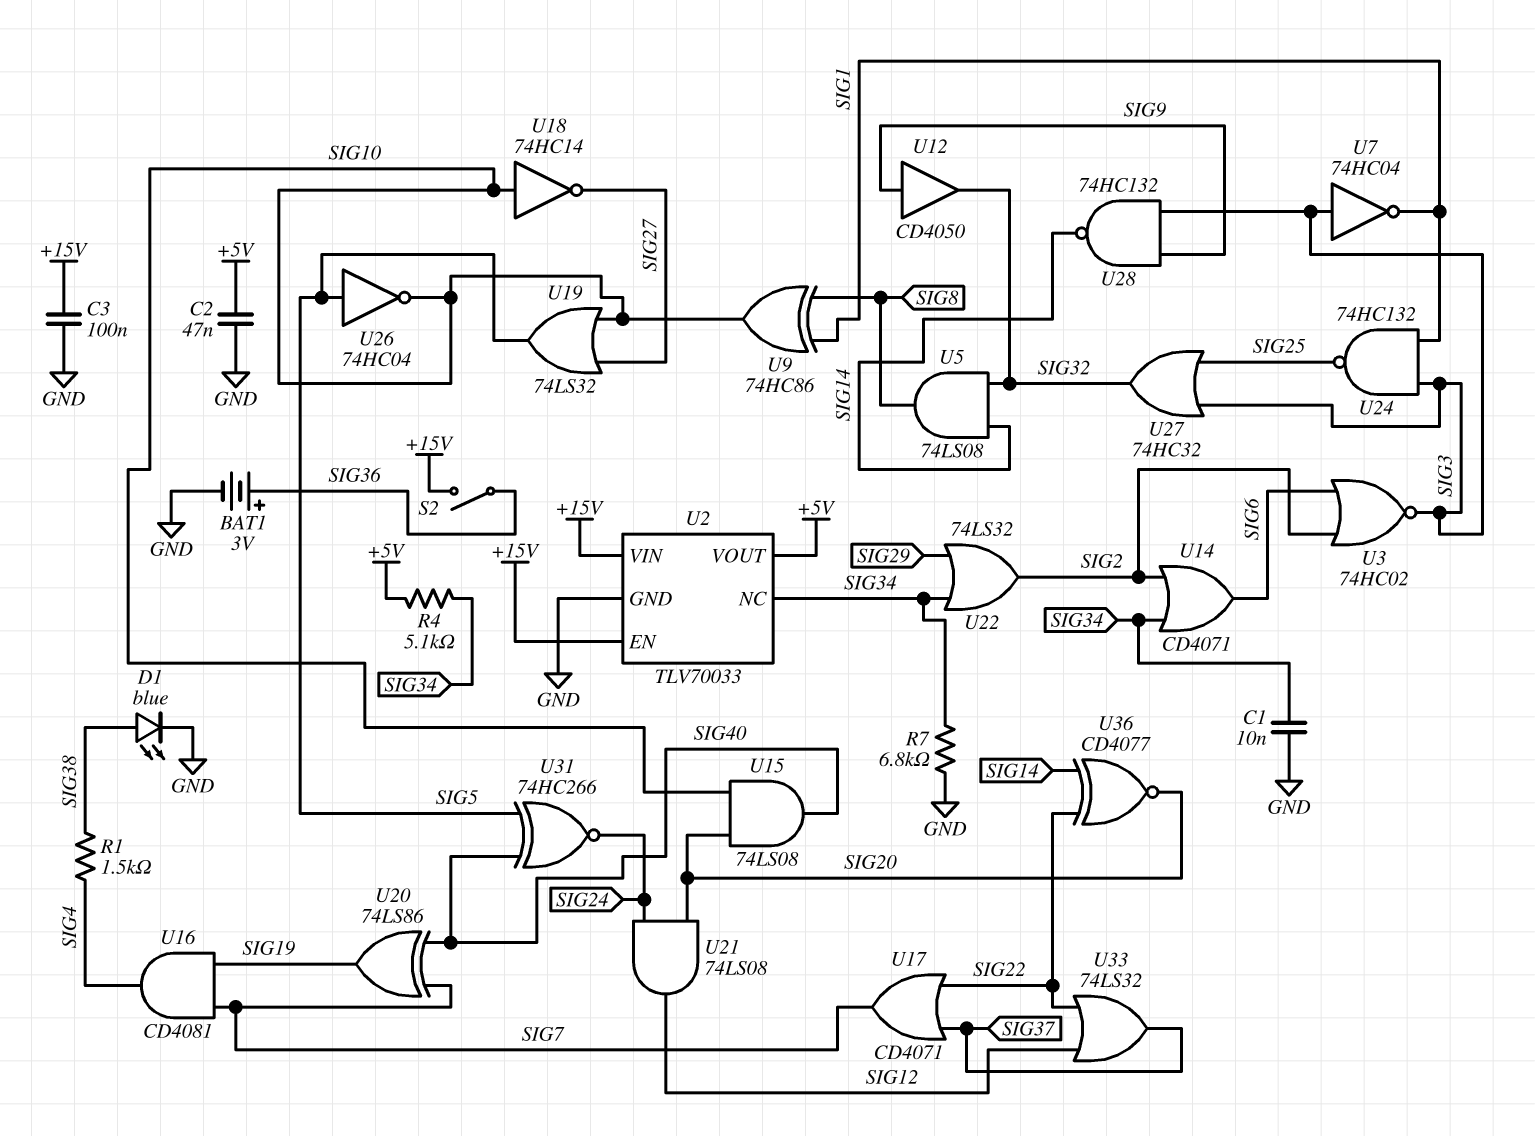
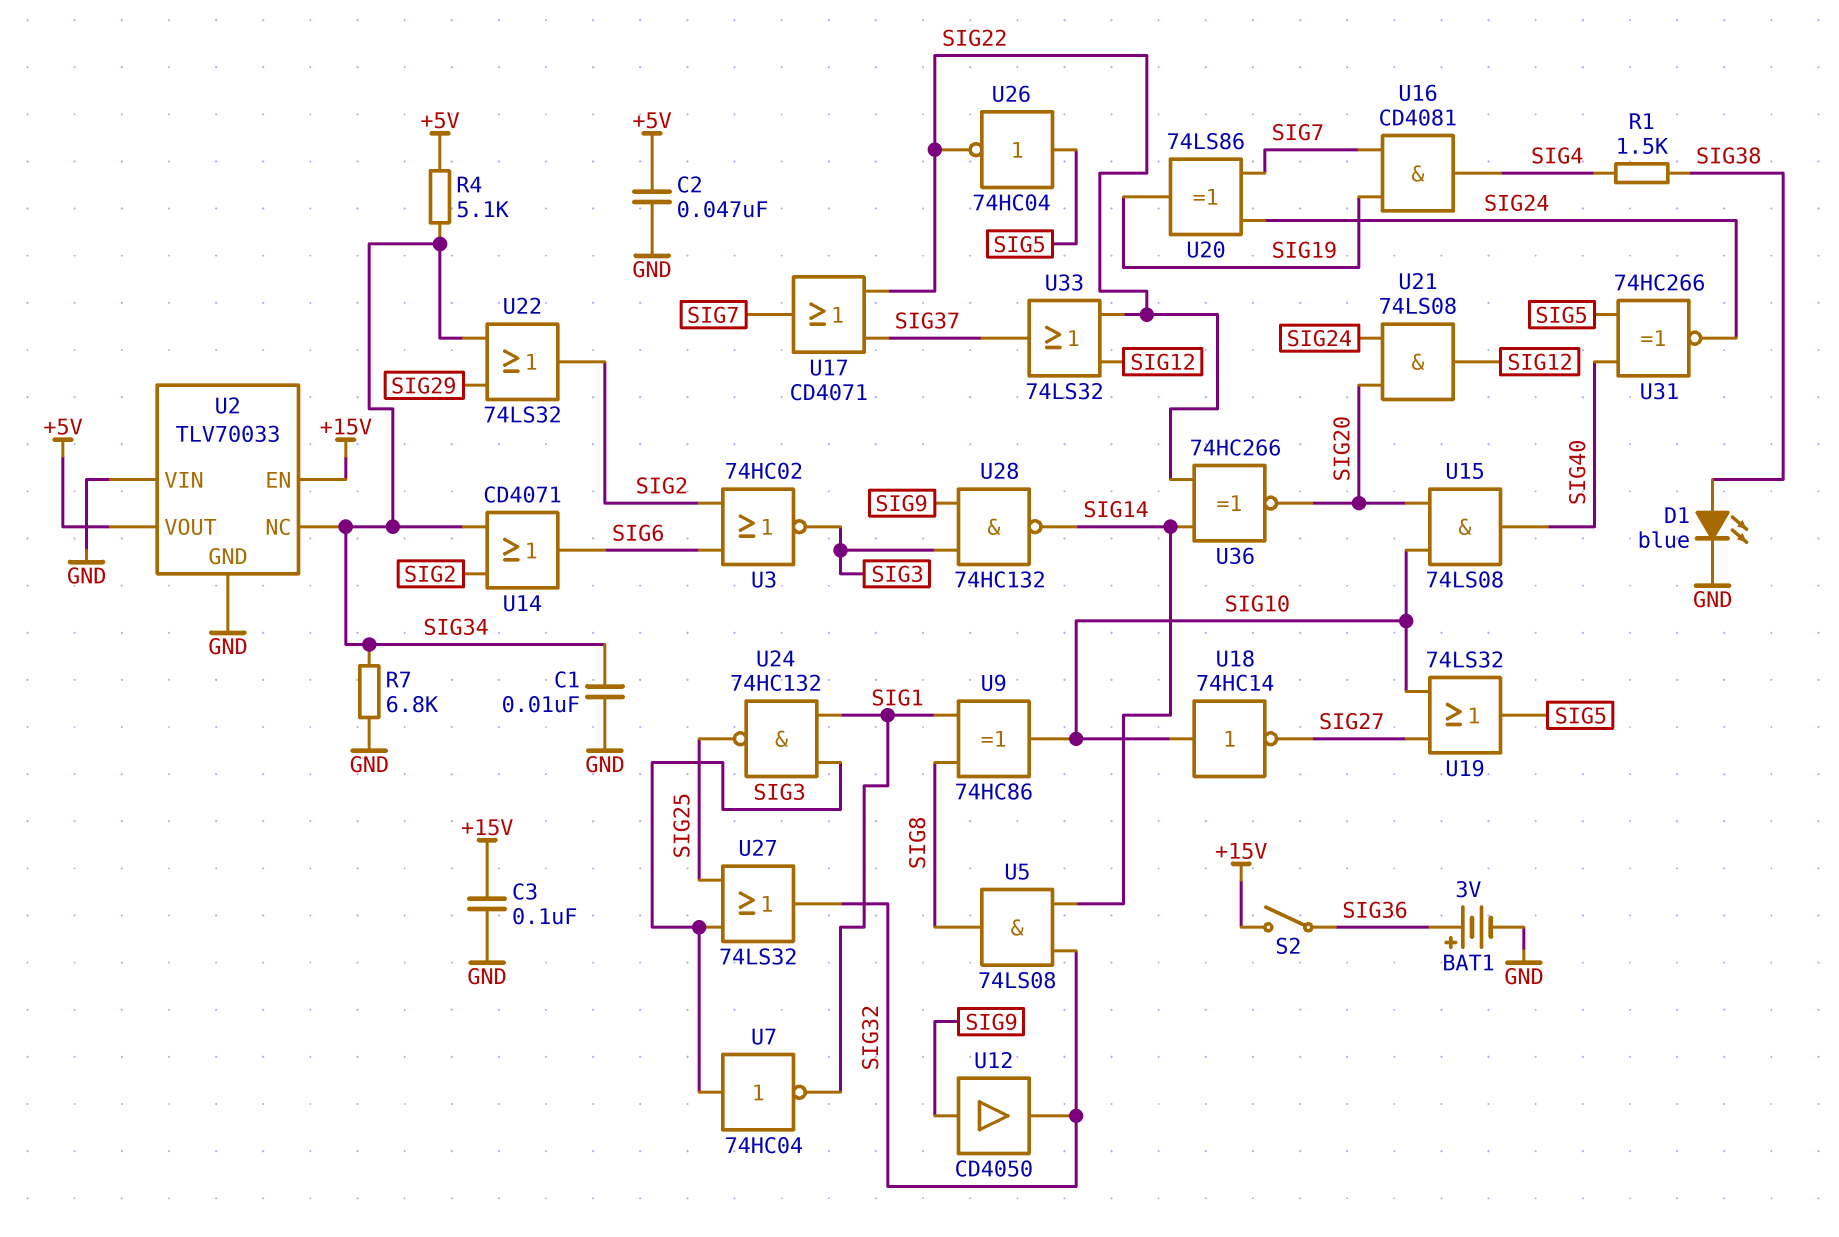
U2 pin VIN: +15V -> GND
U20: XOR 74LS86 (in SIG7, in SIG40, out SIG19) -> XOR 74LS86 (in SIG7, in SIG24, out SIG19)
U26: NOT 74HC04 (in SIG5, out SIG10) -> NOT 74HC04 (in SIG5, out SIG22)
U27: OR 74HC32 (in SIG3, in SIG25, out SIG32) -> OR 74LS32 (in SIG3, in SIG25, out SIG32)
U36: XNOR CD4077 (in SIG14, in SIG22, out SIG20) -> XNOR 74HC266 (in SIG14, in SIG22, out SIG20)

